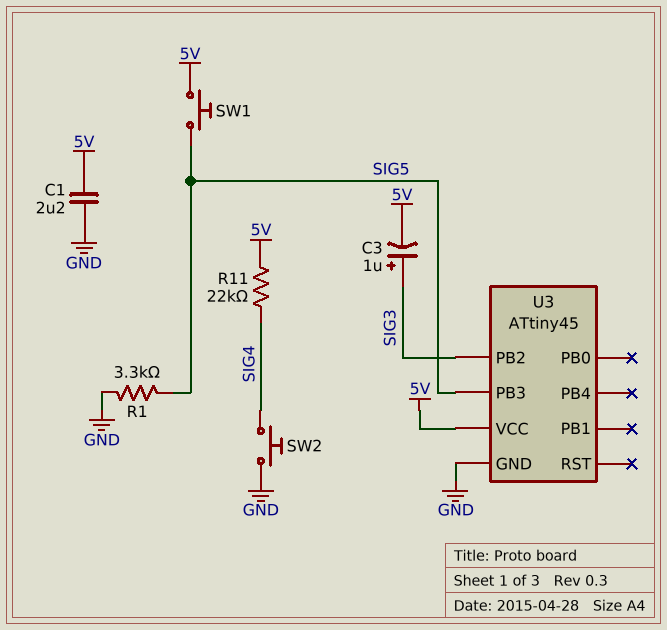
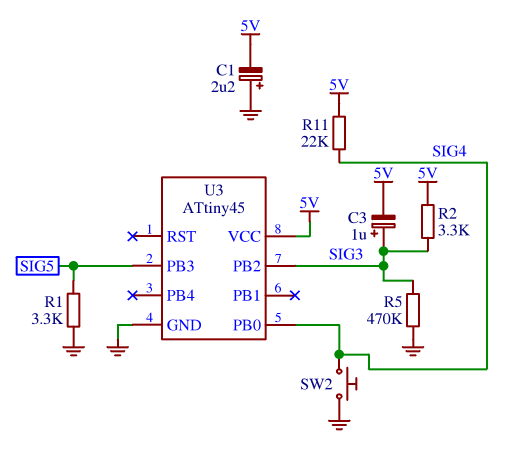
C1: 2.2uF (5V, GND) -> 2.2uF (plus GND, minus 5V)
R2: none -> 3.3k (5V, SIG3)
R5: none -> 470k (GND, SIG3)
SW1: button (5V, SIG5) -> none
U3 pin PB0: none -> SIG4

